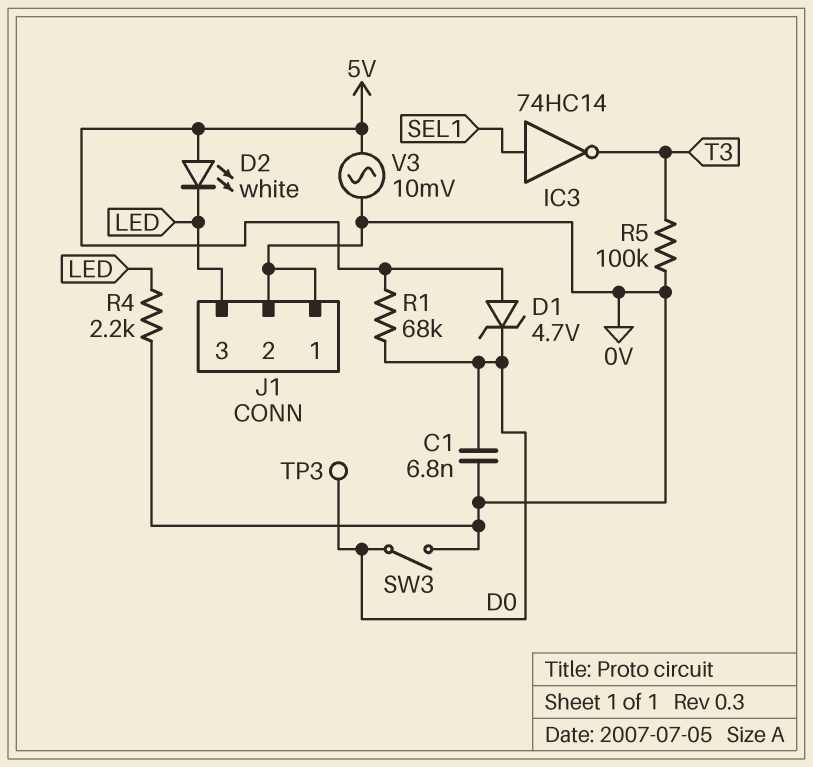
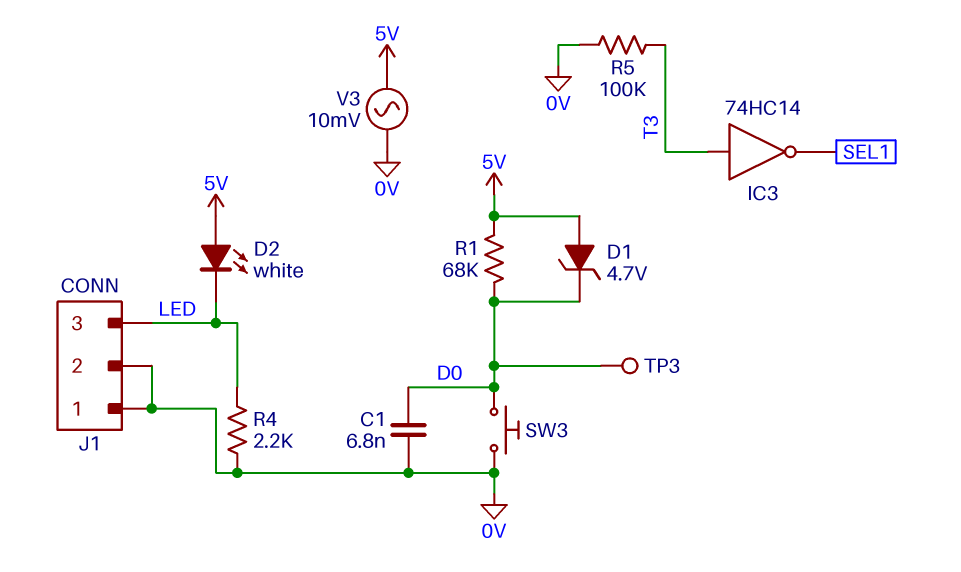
IC3: NOT 74HC14 (in SEL1, out T3) -> NOT 74HC14 (in T3, out SEL1)
SW3: switch (0V, D0) -> button (0V, D0)

